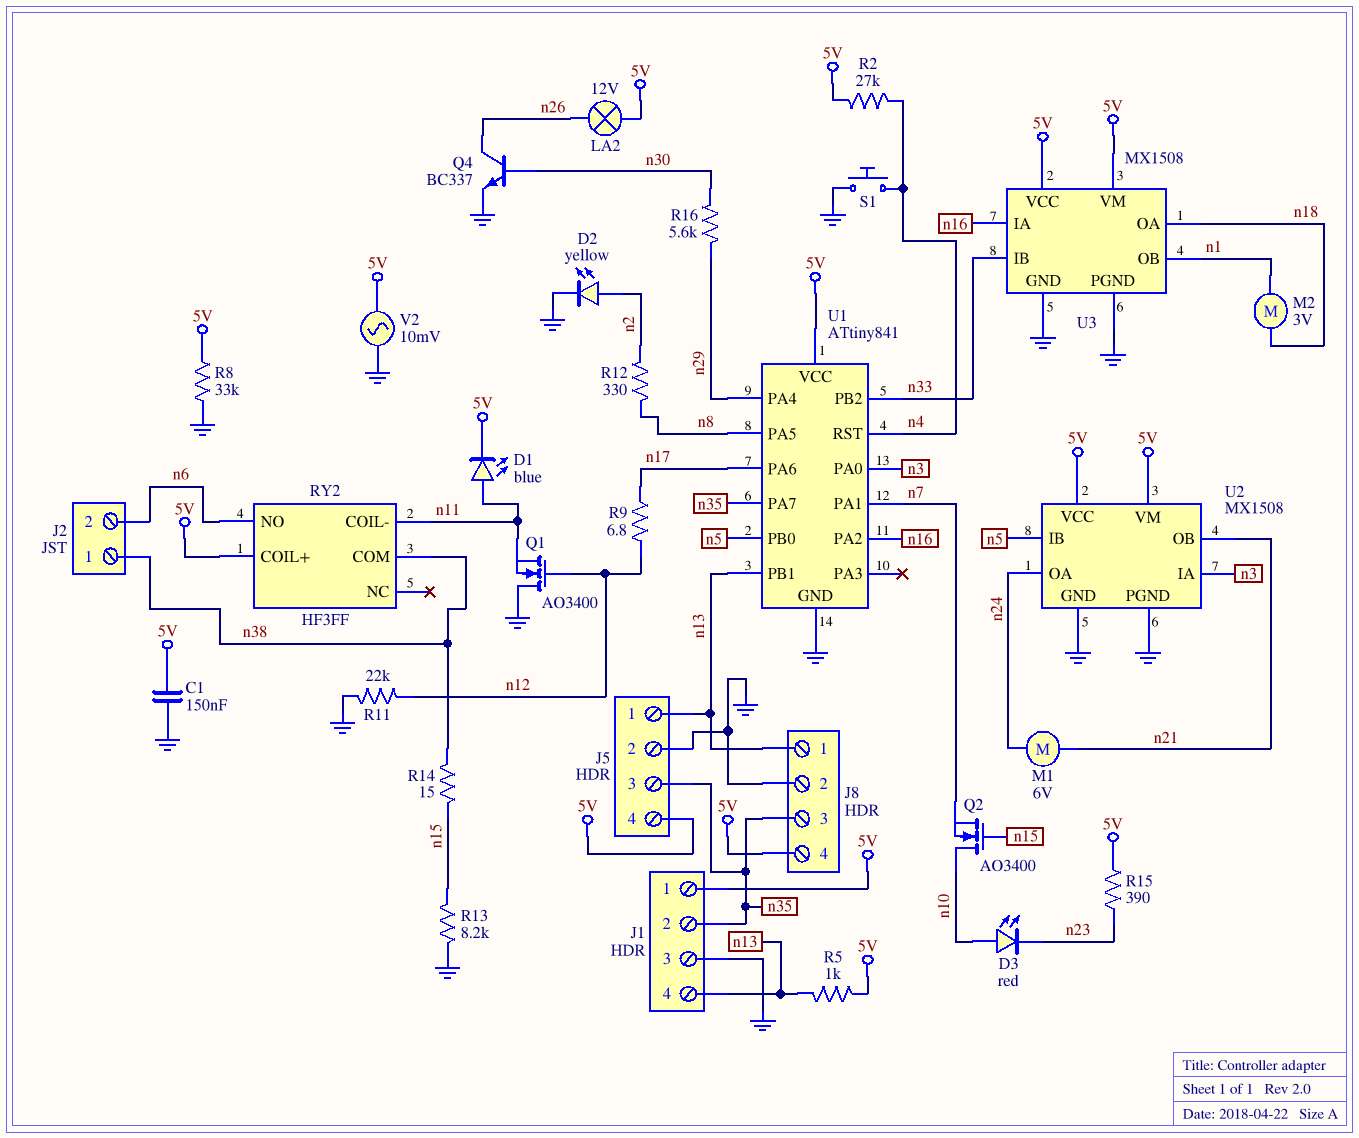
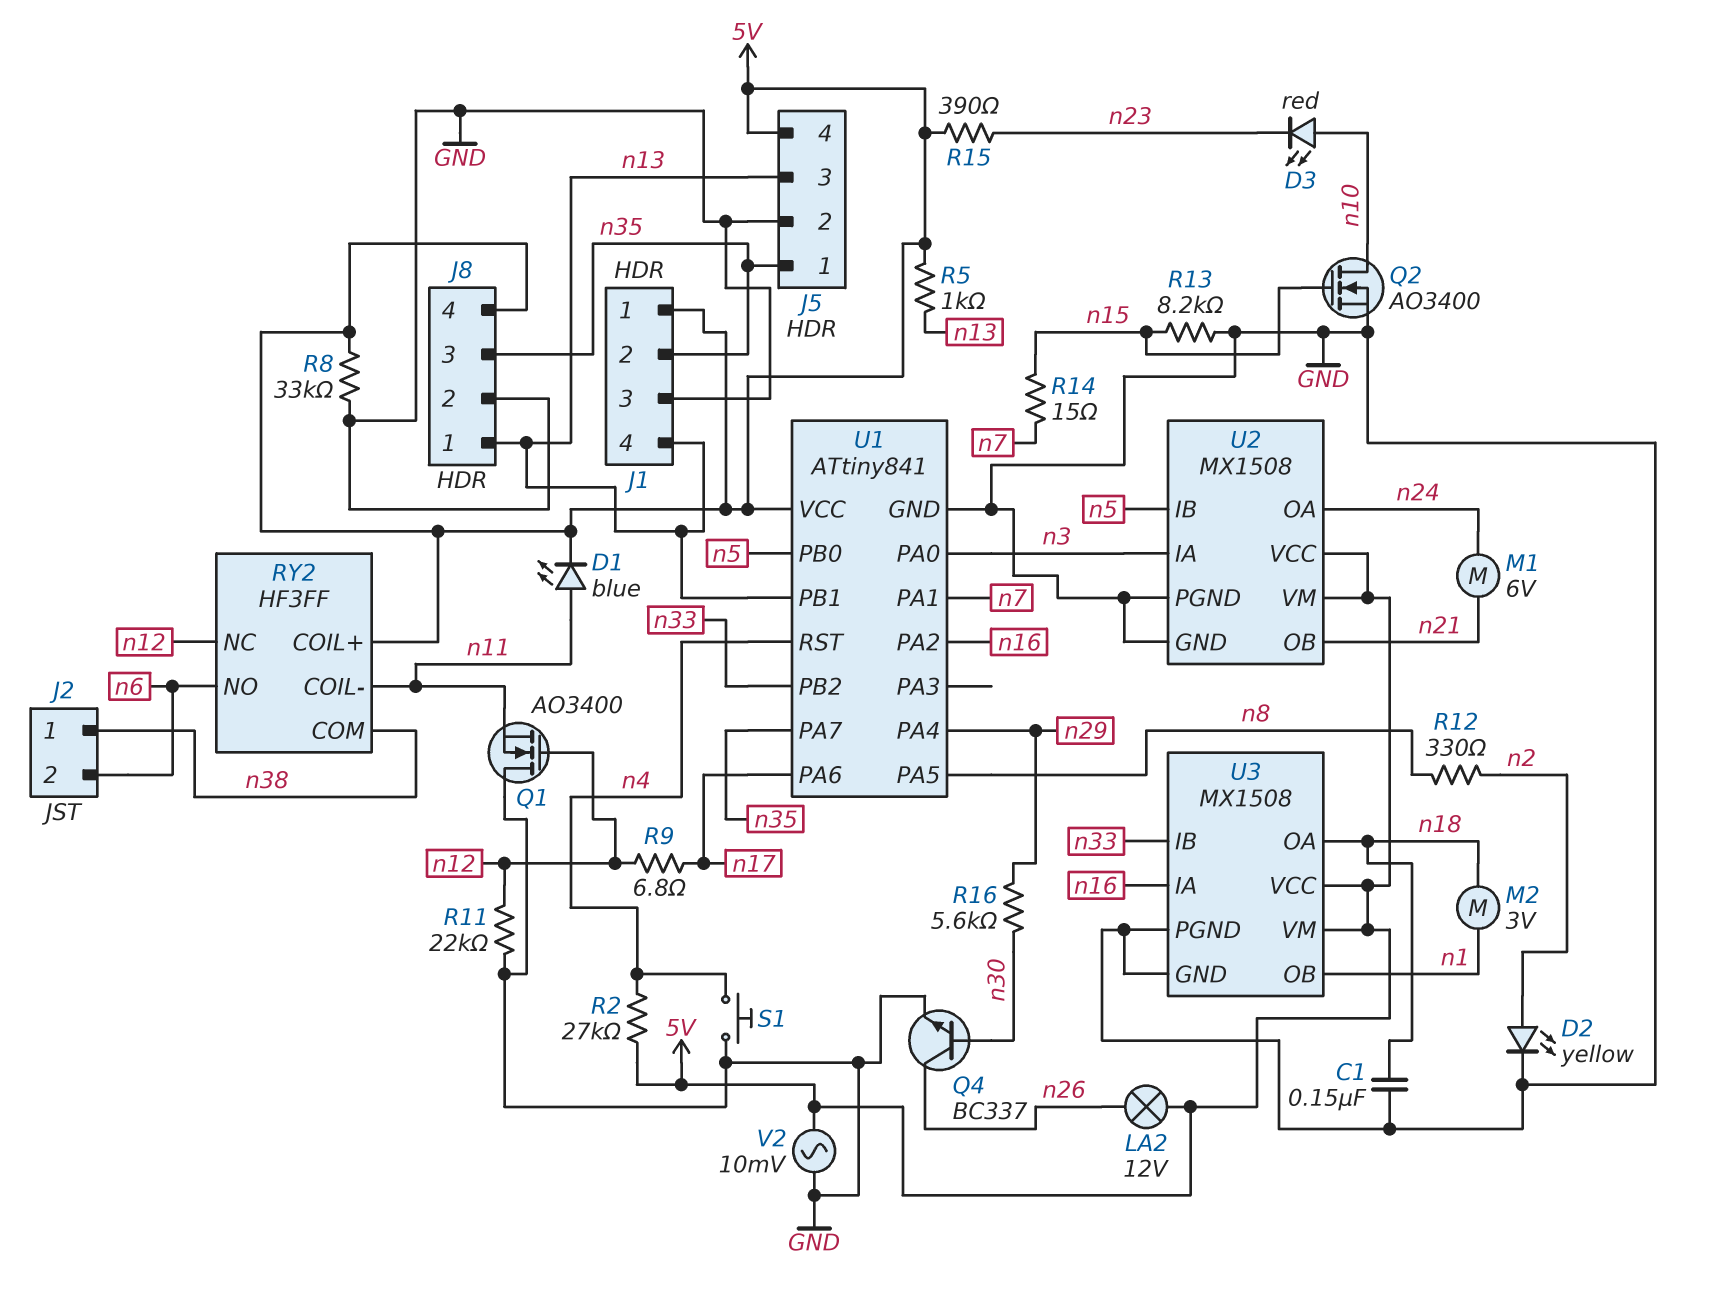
C1: 150nF (5V, GND) -> 150nF (GND, n18)
J5 pin 1: n13 -> n35
J5 pin 3: n35 -> n13
Q2: NMOS AO3400 (G n15, D n10, S n7) -> NMOS AO3400 (G n15, D n10, S GND)
R14: 15 (n15, n38) -> 15 (n7, n15)
RY2 pin NC: none -> n12

